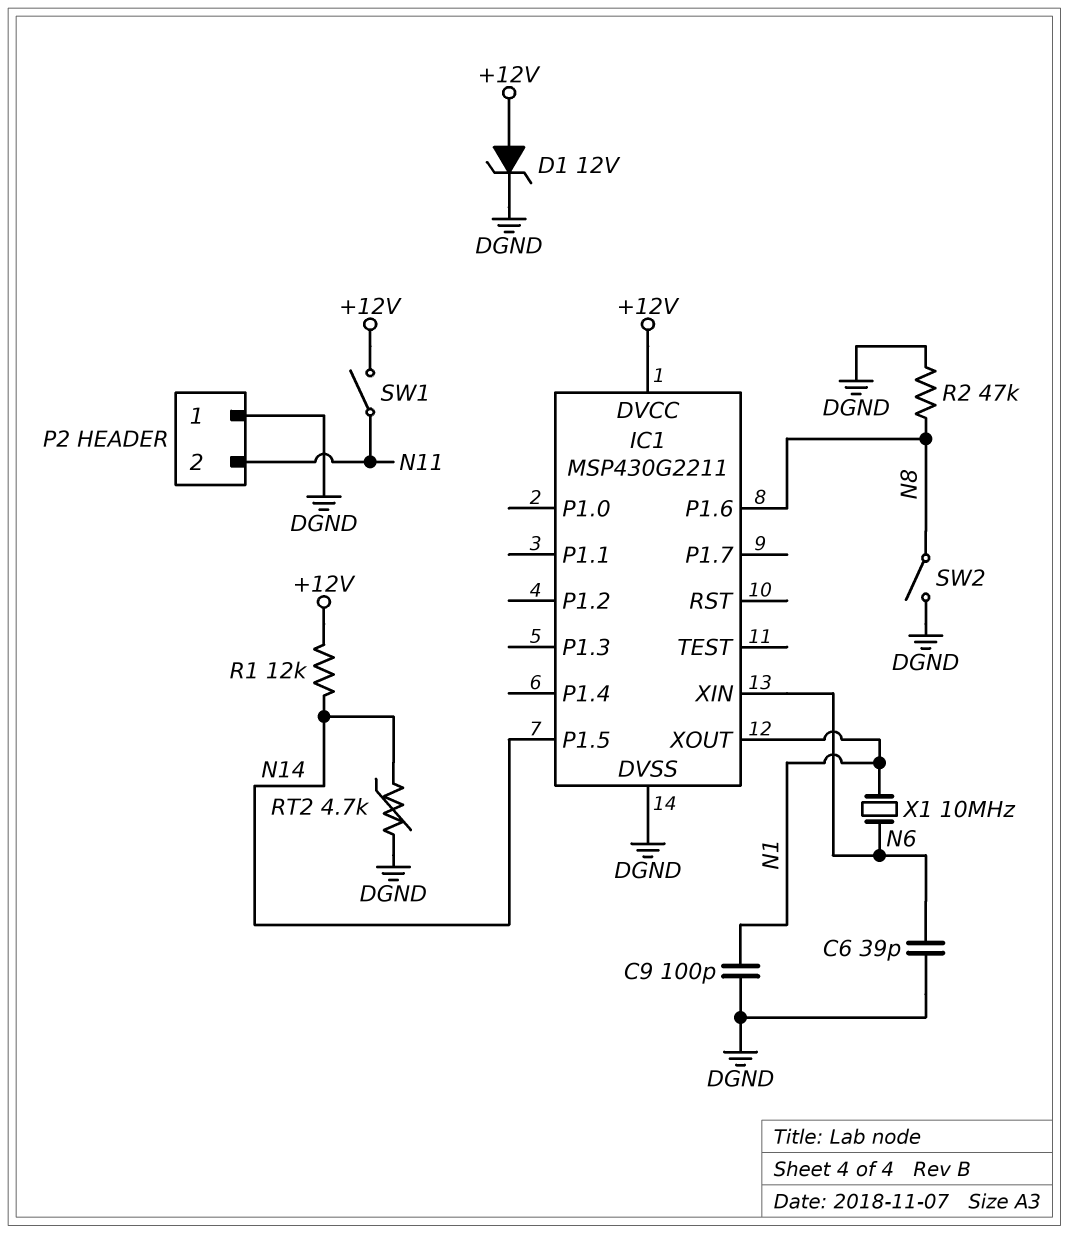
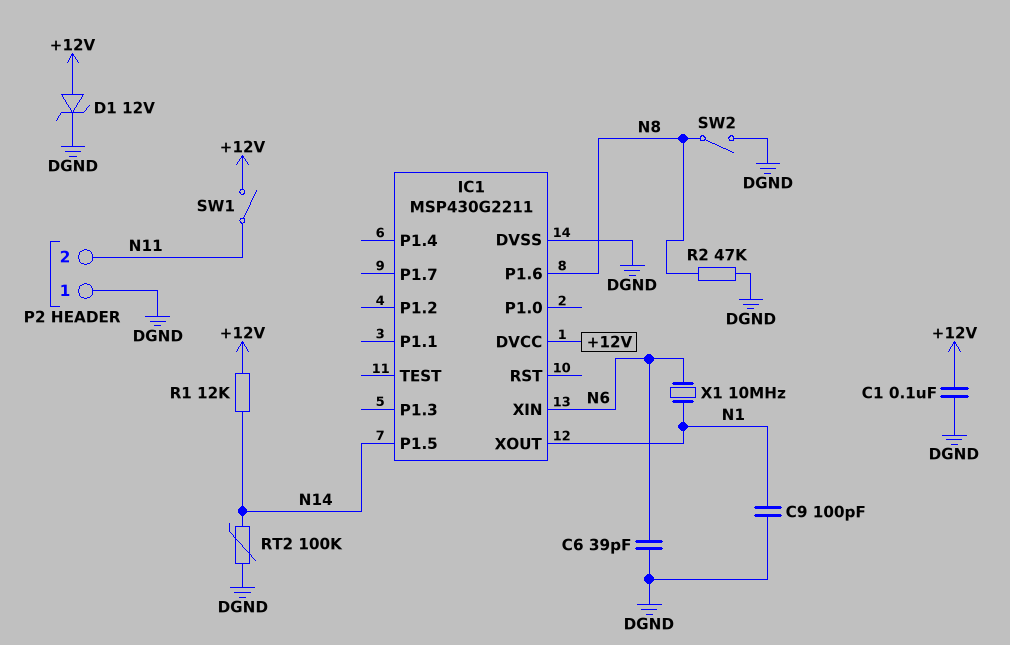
C1: none -> 100nF (+12V, DGND)
RT2: 4.7k (DGND, N14) -> 100k (DGND, N14)

